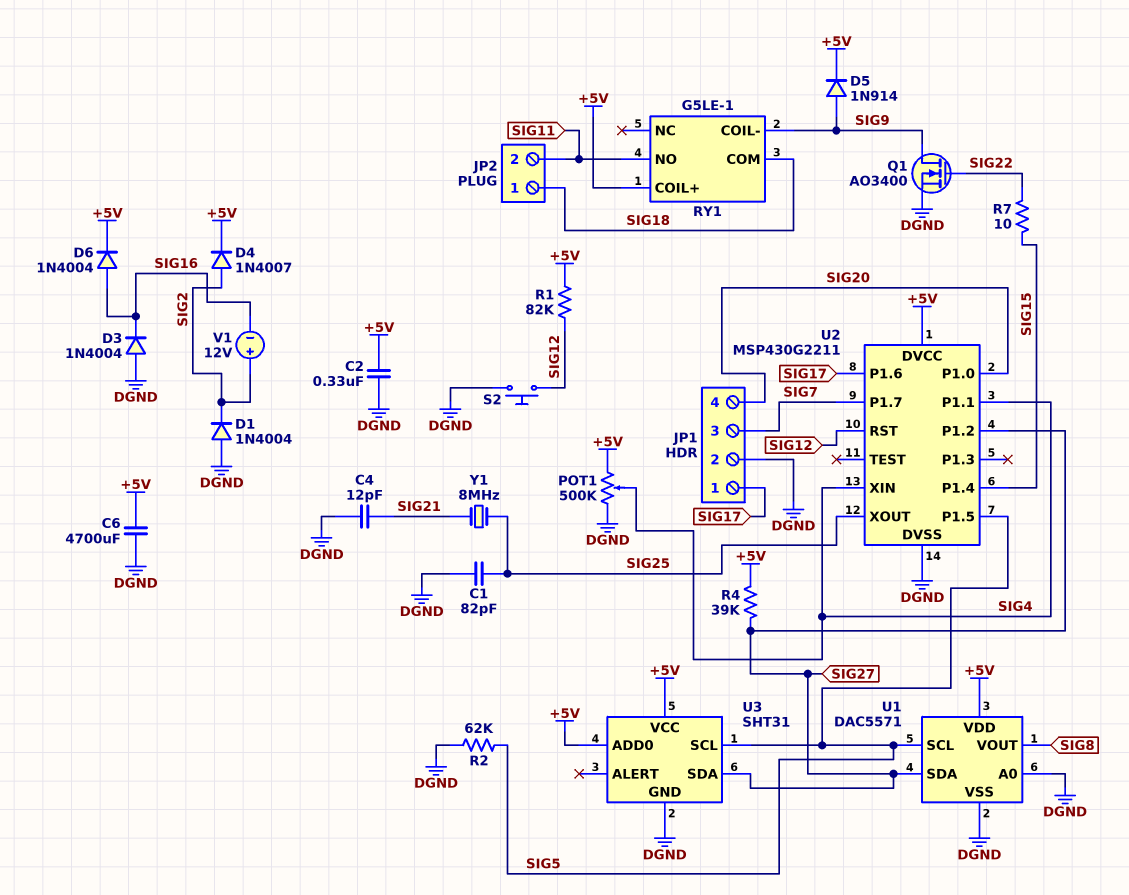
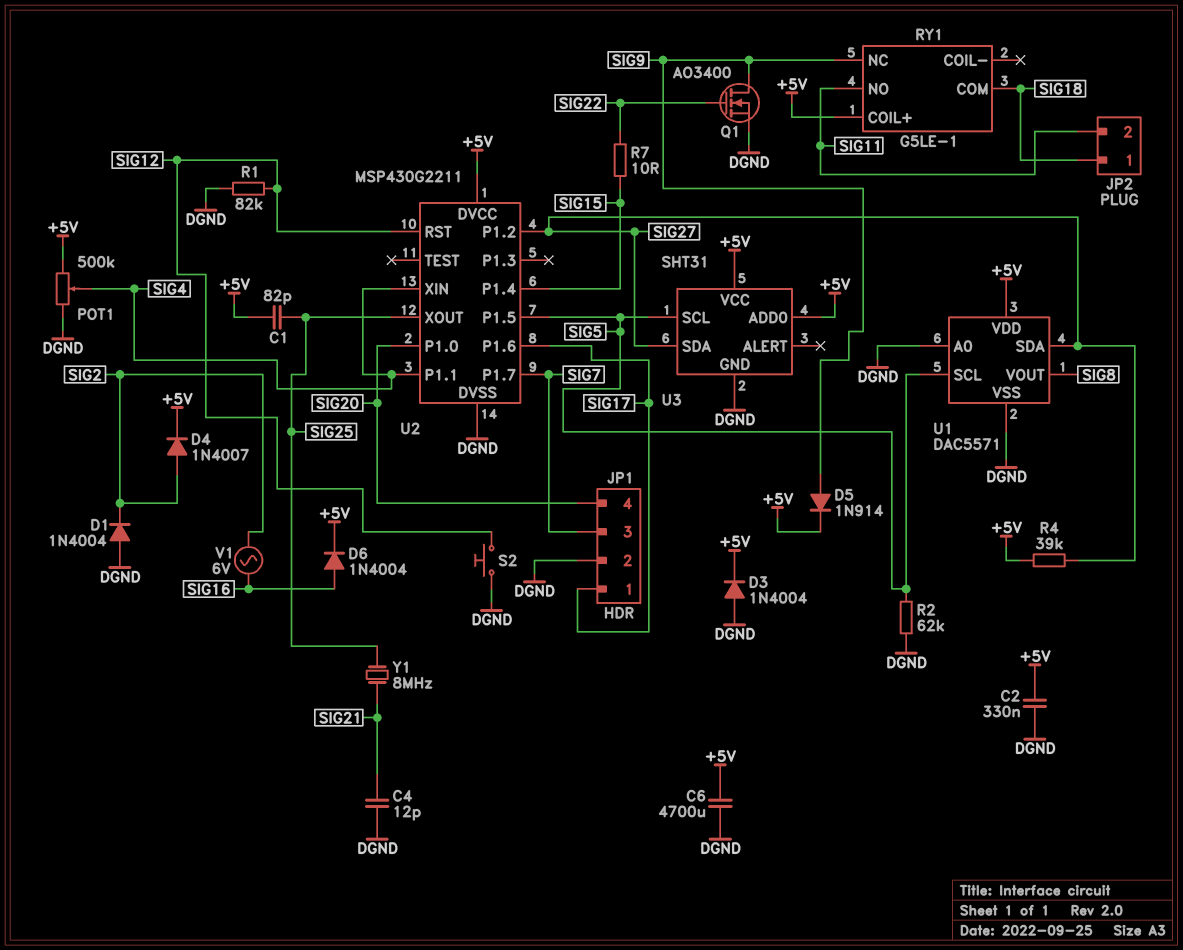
C1: 82pF (DGND, SIG25) -> 82pF (+5V, SIG25)
D3: diode 1N4004 (A DGND, K SIG16) -> diode 1N4004 (A DGND, K +5V)
R1: 82k (+5V, SIG12) -> 82k (DGND, SIG12)
RY1 pin COIL-: SIG9 -> none
RY1 pin NC: none -> SIG9
V1: 12V (plus SIG2, minus SIG16) -> AC 6V (SIG2, SIG16)

